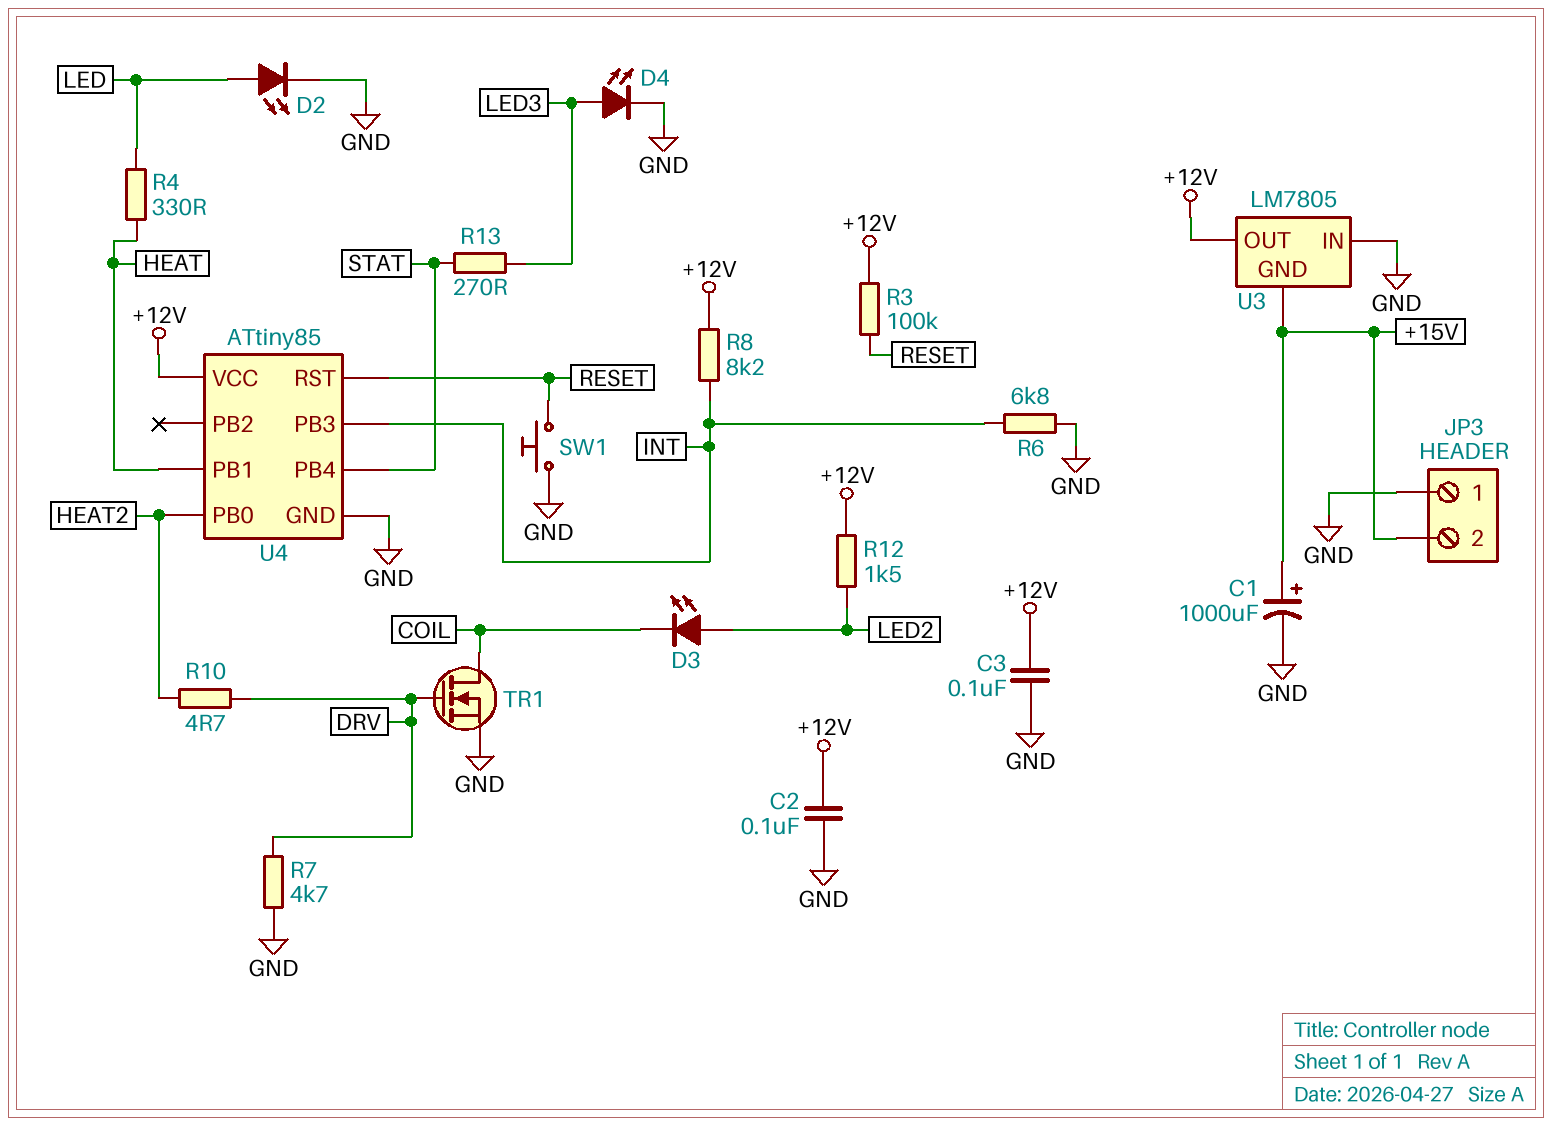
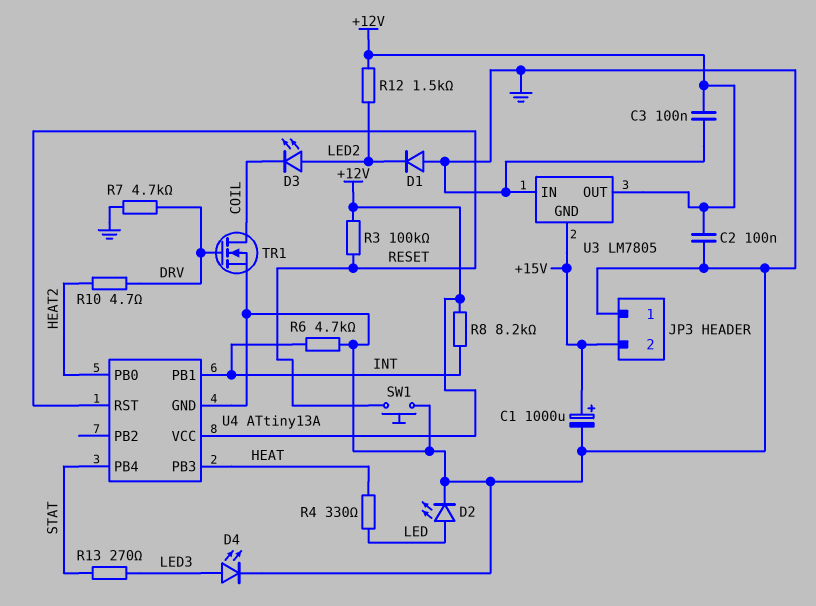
D1: none -> diode (A GND, K LED2)
R6: 6.8k (GND, INT) -> 4.7k (GND, INT)
U4: ATtiny85 -> ATtiny13A
U4 pin PB1: HEAT -> INT
U4 pin PB3: INT -> HEAT

